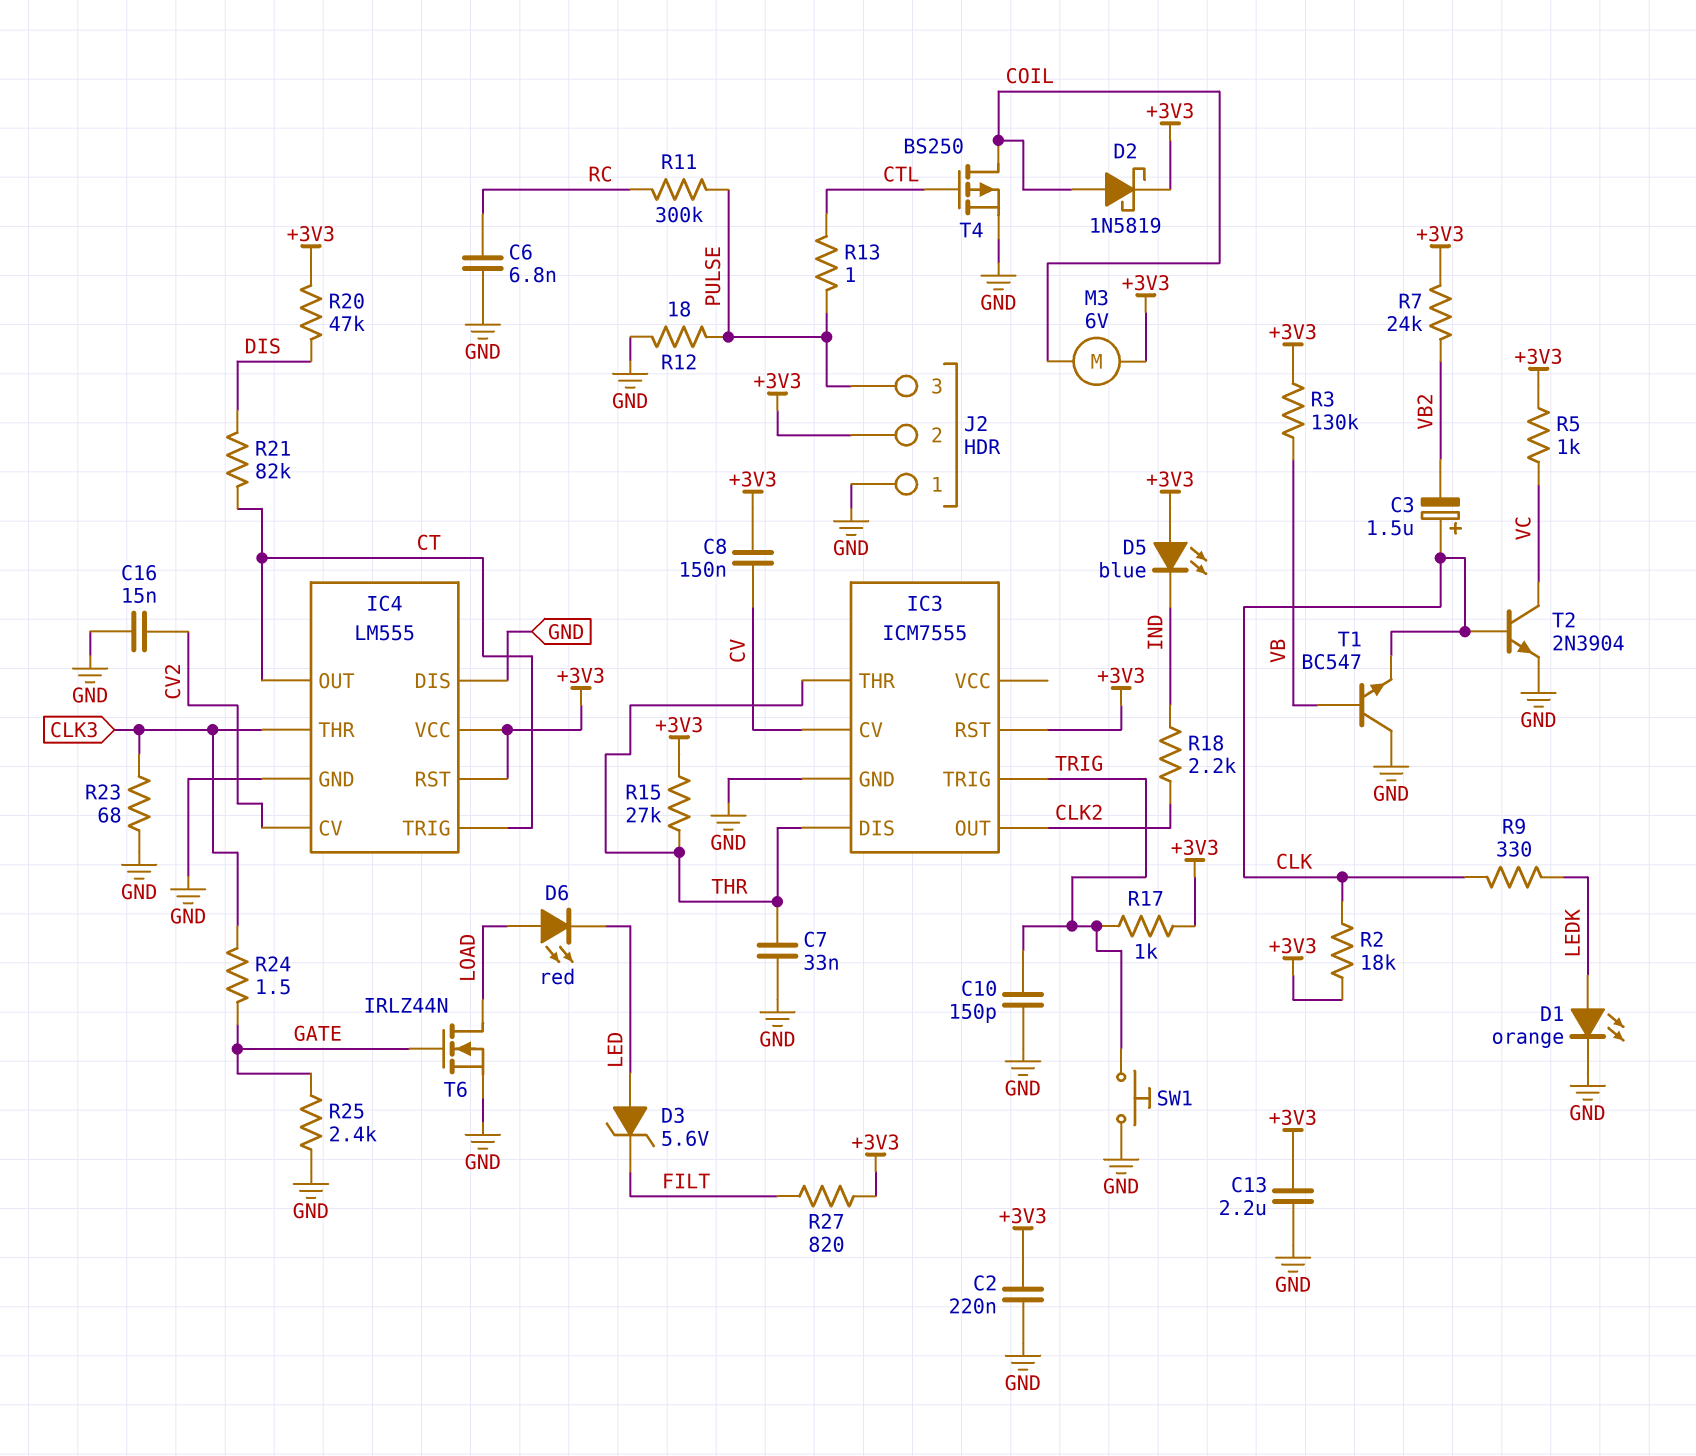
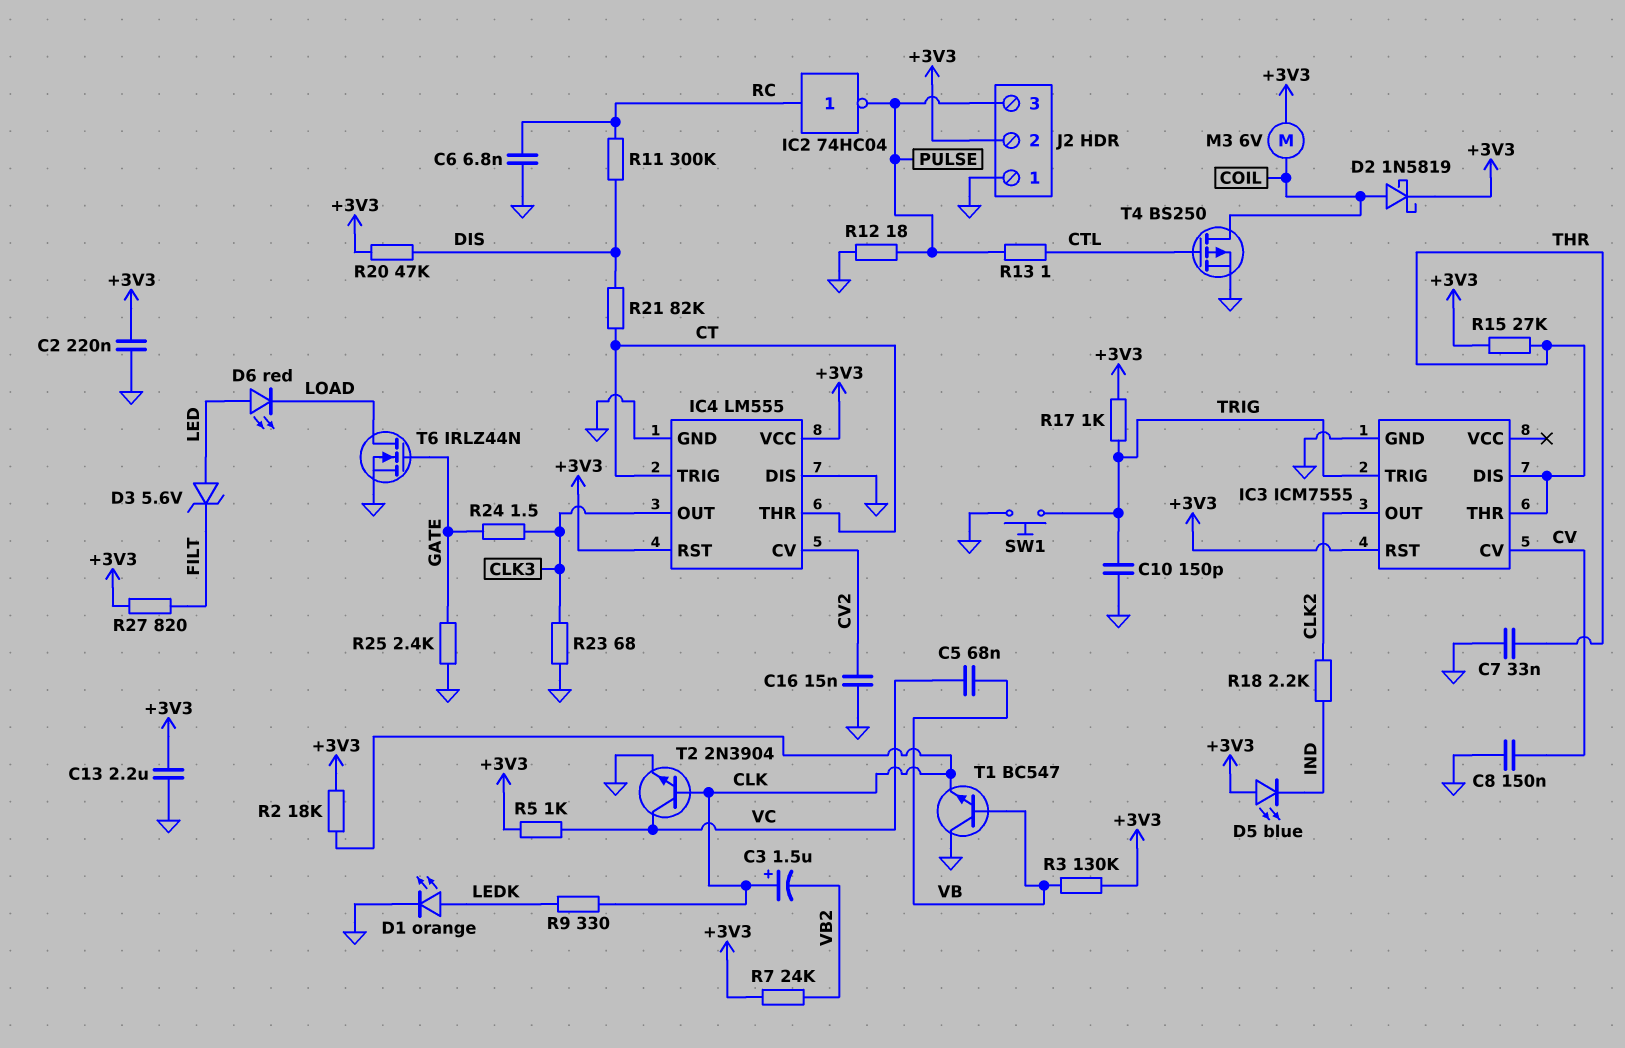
C5: none -> 68nF (VB, VC)
C8: 150nF (+3V3, CV) -> 150nF (CV, GND)
D6: LED red (A LOAD, K LED) -> LED red (A LED, K LOAD)
IC2: none -> NOT 74HC04 (in RC, out PULSE)
IC4 pin OUT: CT -> CLK3
IC4 pin THR: CLK3 -> CT
R11: 300k (PULSE, RC) -> 300k (DIS, RC)

